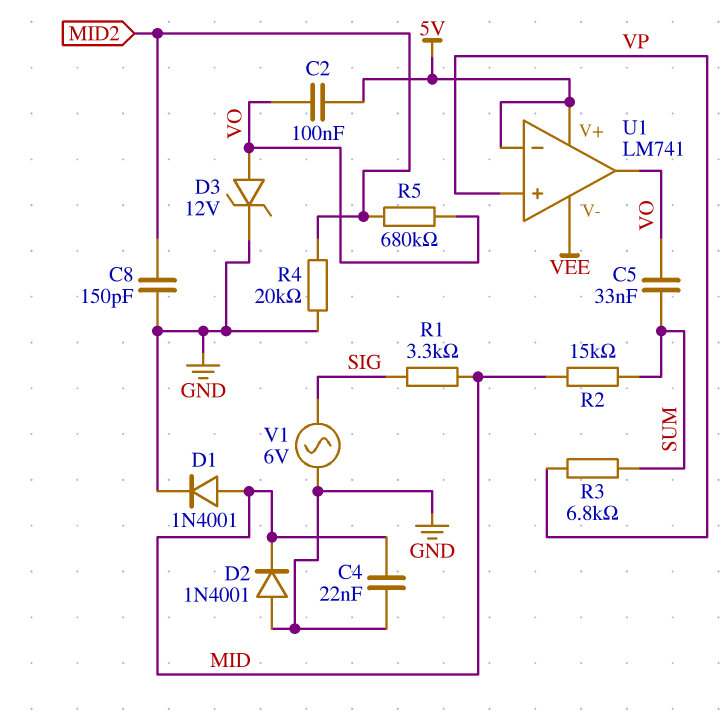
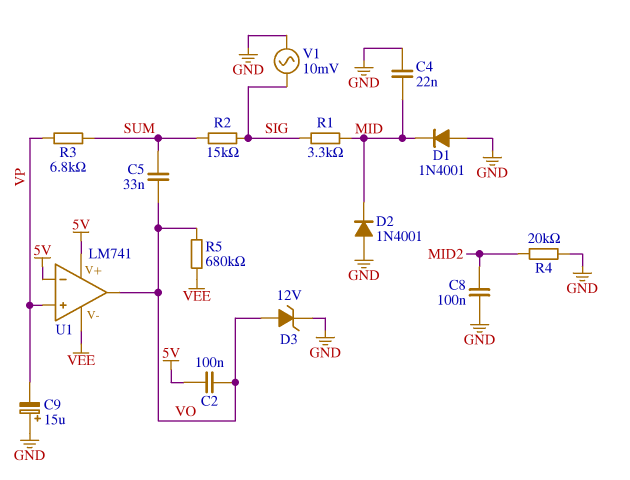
C8: 150pF (GND, MID2) -> 100nF (GND, MID2)
C9: none -> 15uF (plus GND, minus VP)
D1: diode 1N4001 (A MID, K GND) -> diode 1N4001 (A GND, K MID)
R2: 15k (MID, SUM) -> 15k (SIG, SUM)
R5: 680k (MID2, VO) -> 680k (VEE, VO)
V1: AC 6V (GND, SIG) -> AC 10mV (GND, SIG)

